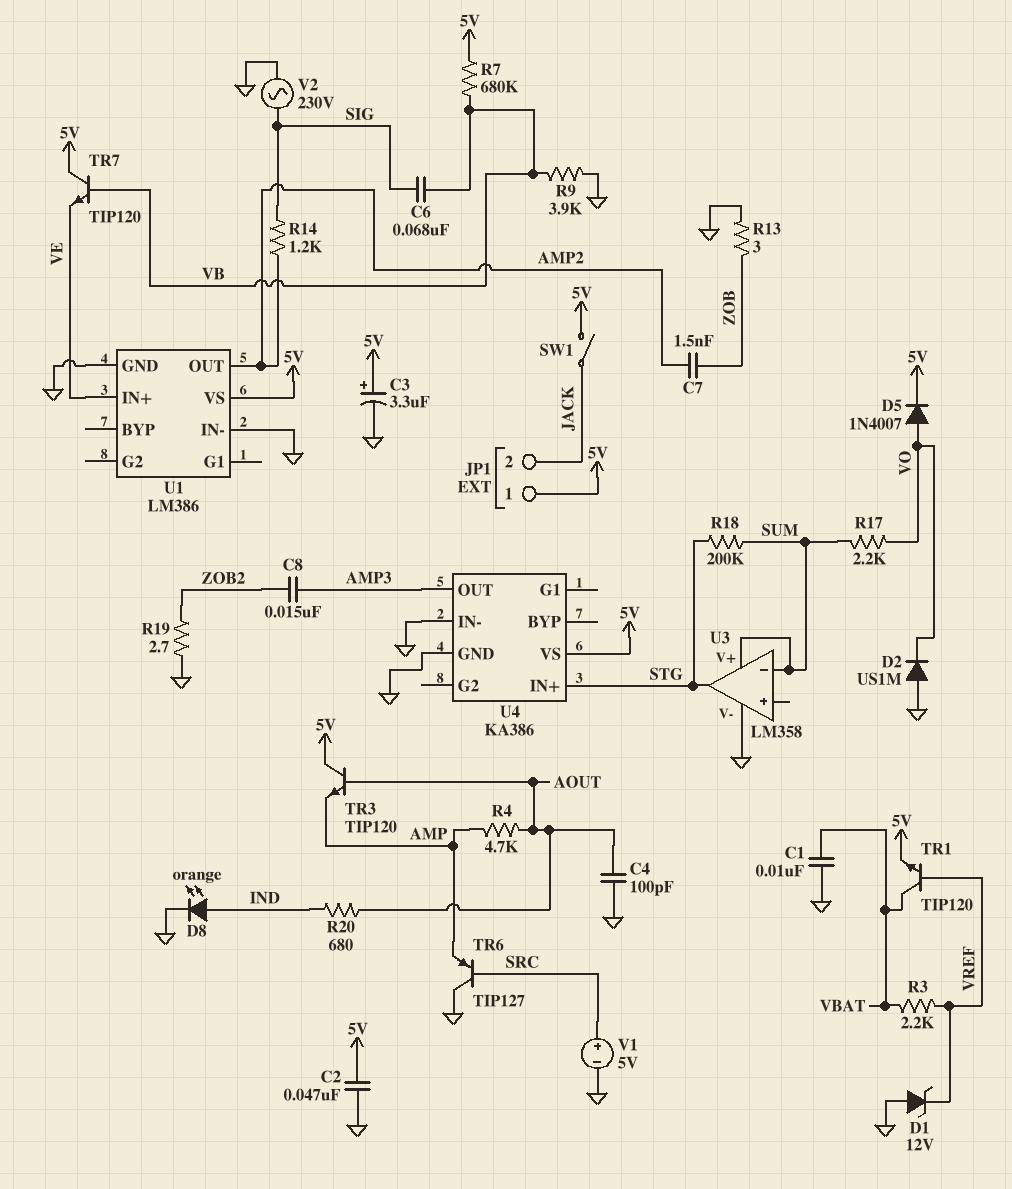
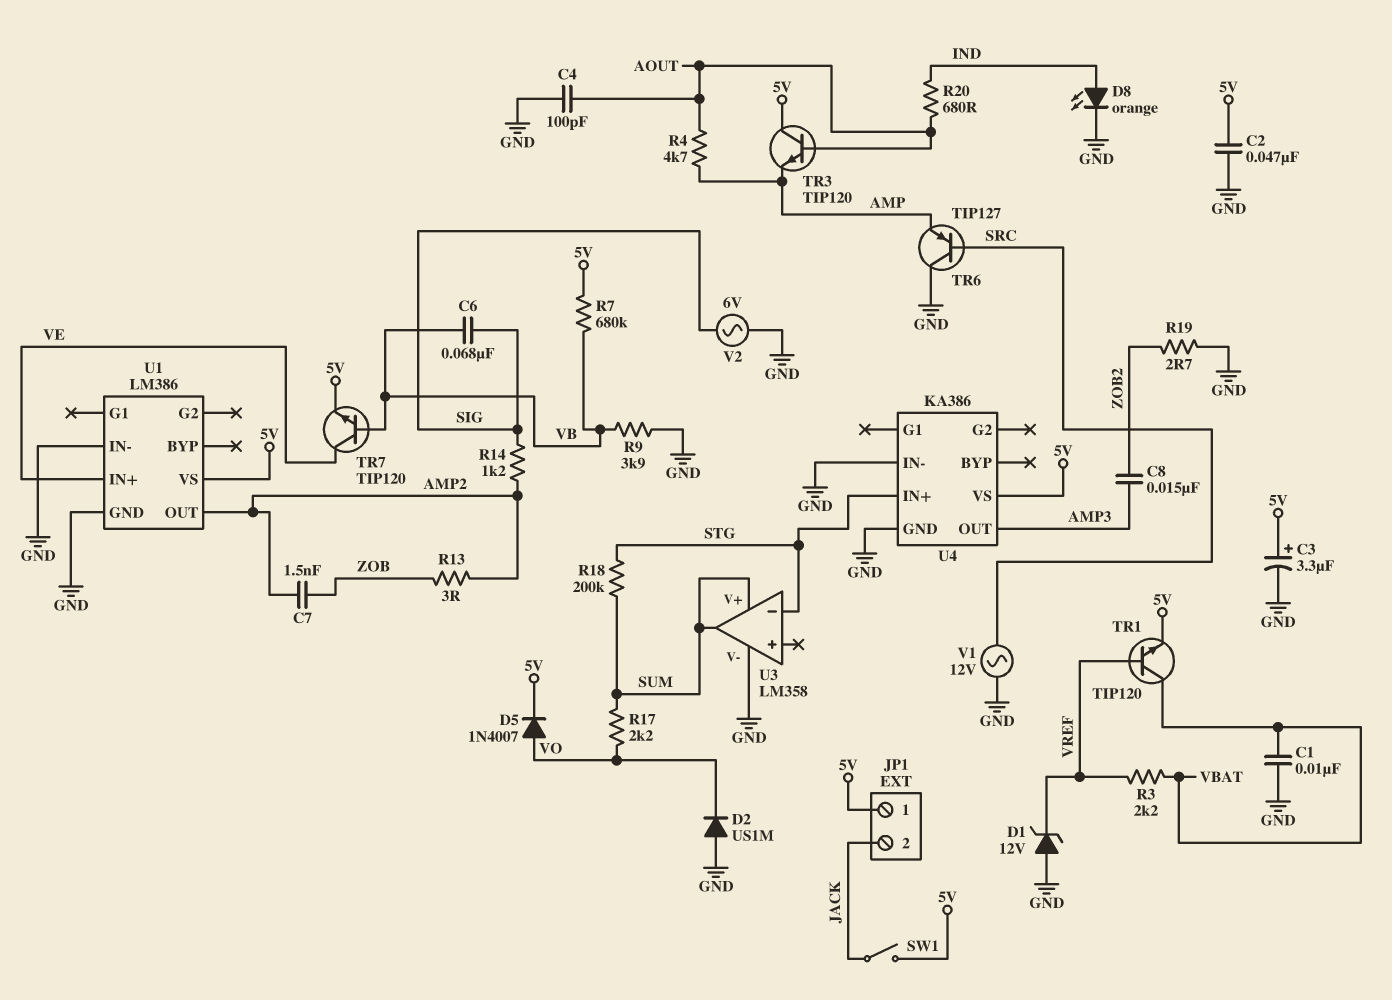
R13: 3 (GND, ZOB) -> 3 (AMP2, ZOB)
TR7: NPN TIP120 (B VB, C 5V, E VE) -> NPN TIP120 (B VB, C VE, E 5V)
U3 pin in-: SUM -> STG
U3 pin out: STG -> SUM
V1: 5V (plus SRC, minus GND) -> AC 12V (GND, SRC)
V2: AC 230V (GND, SIG) -> AC 6V (GND, SIG)

